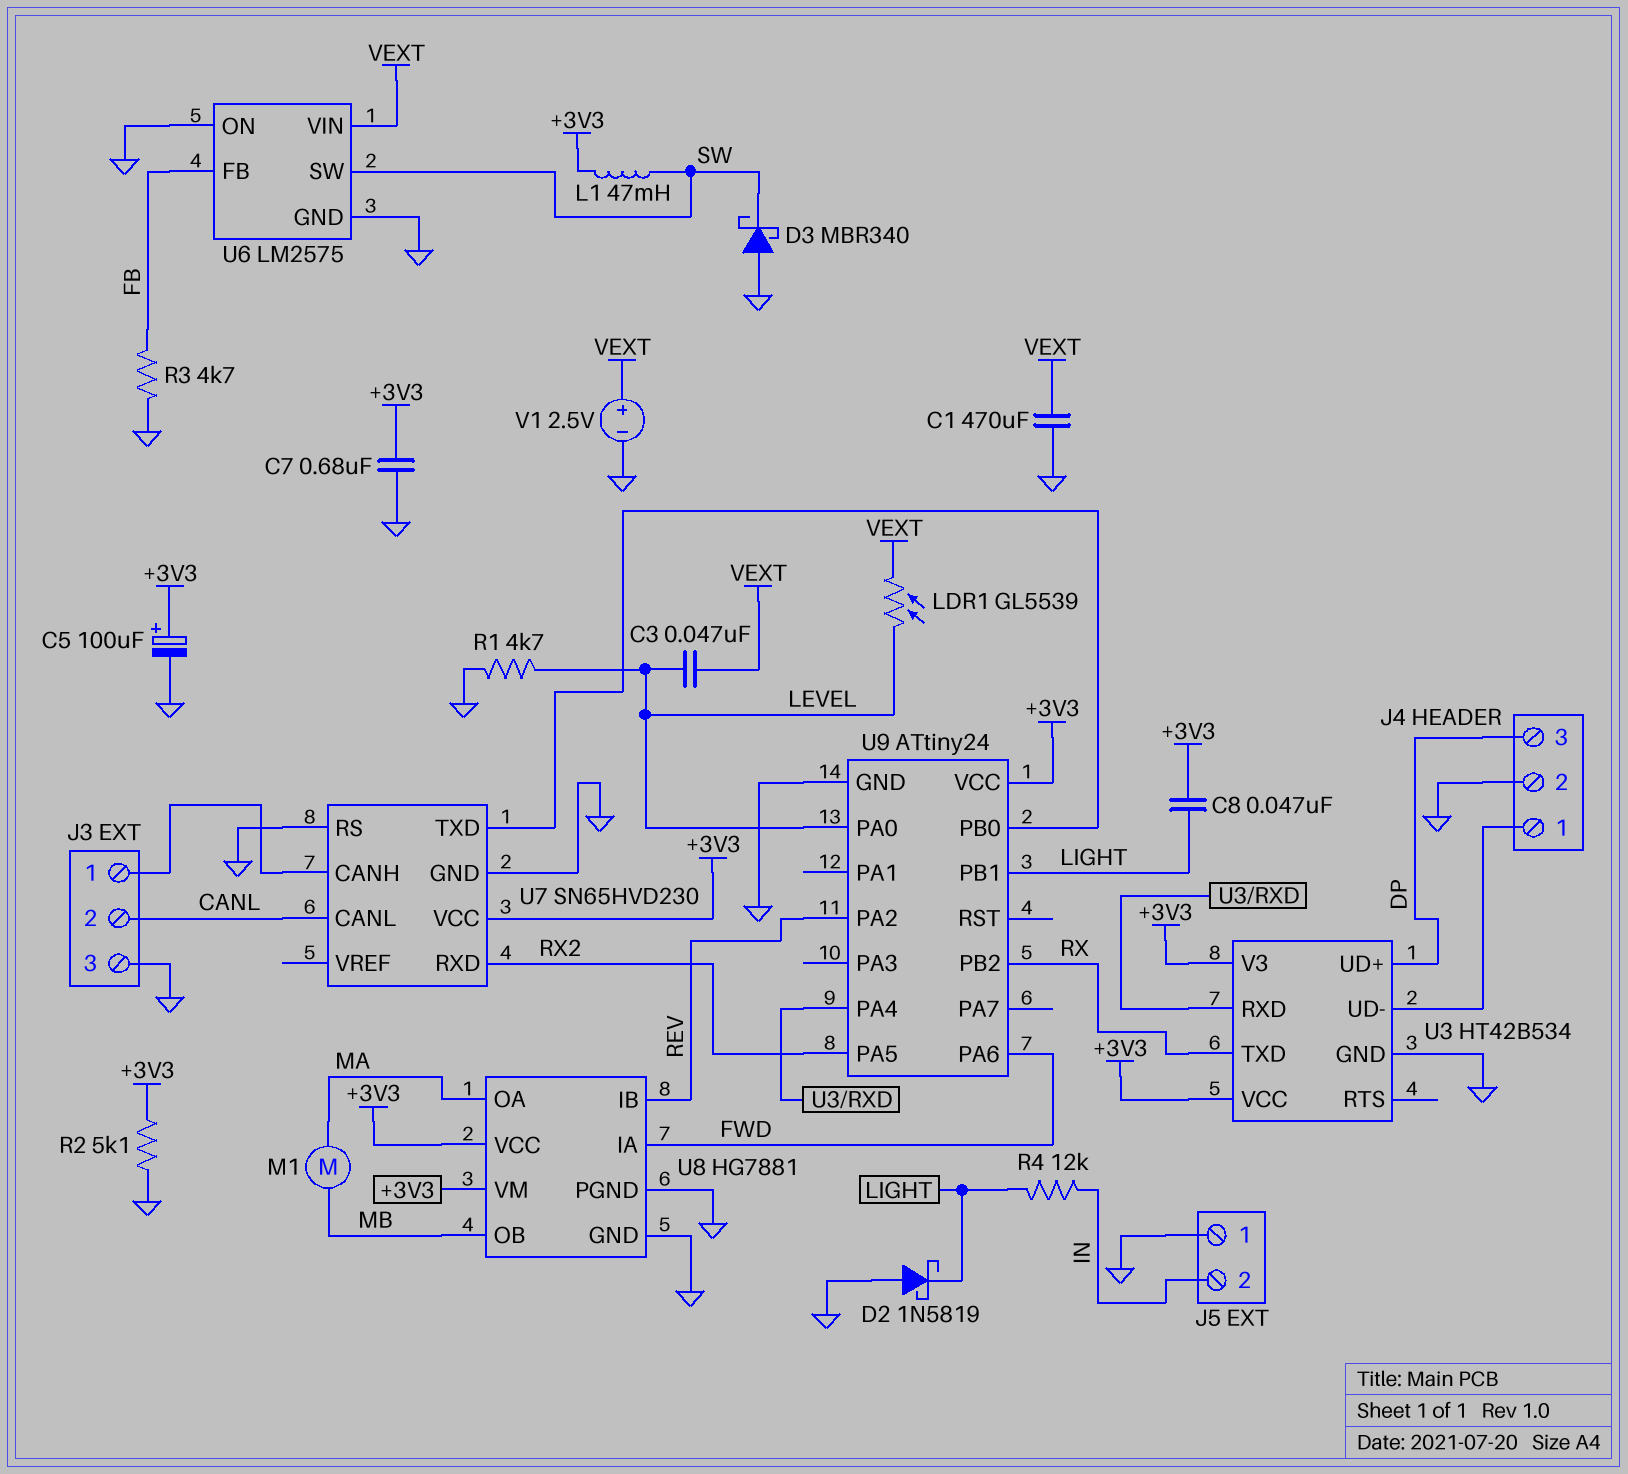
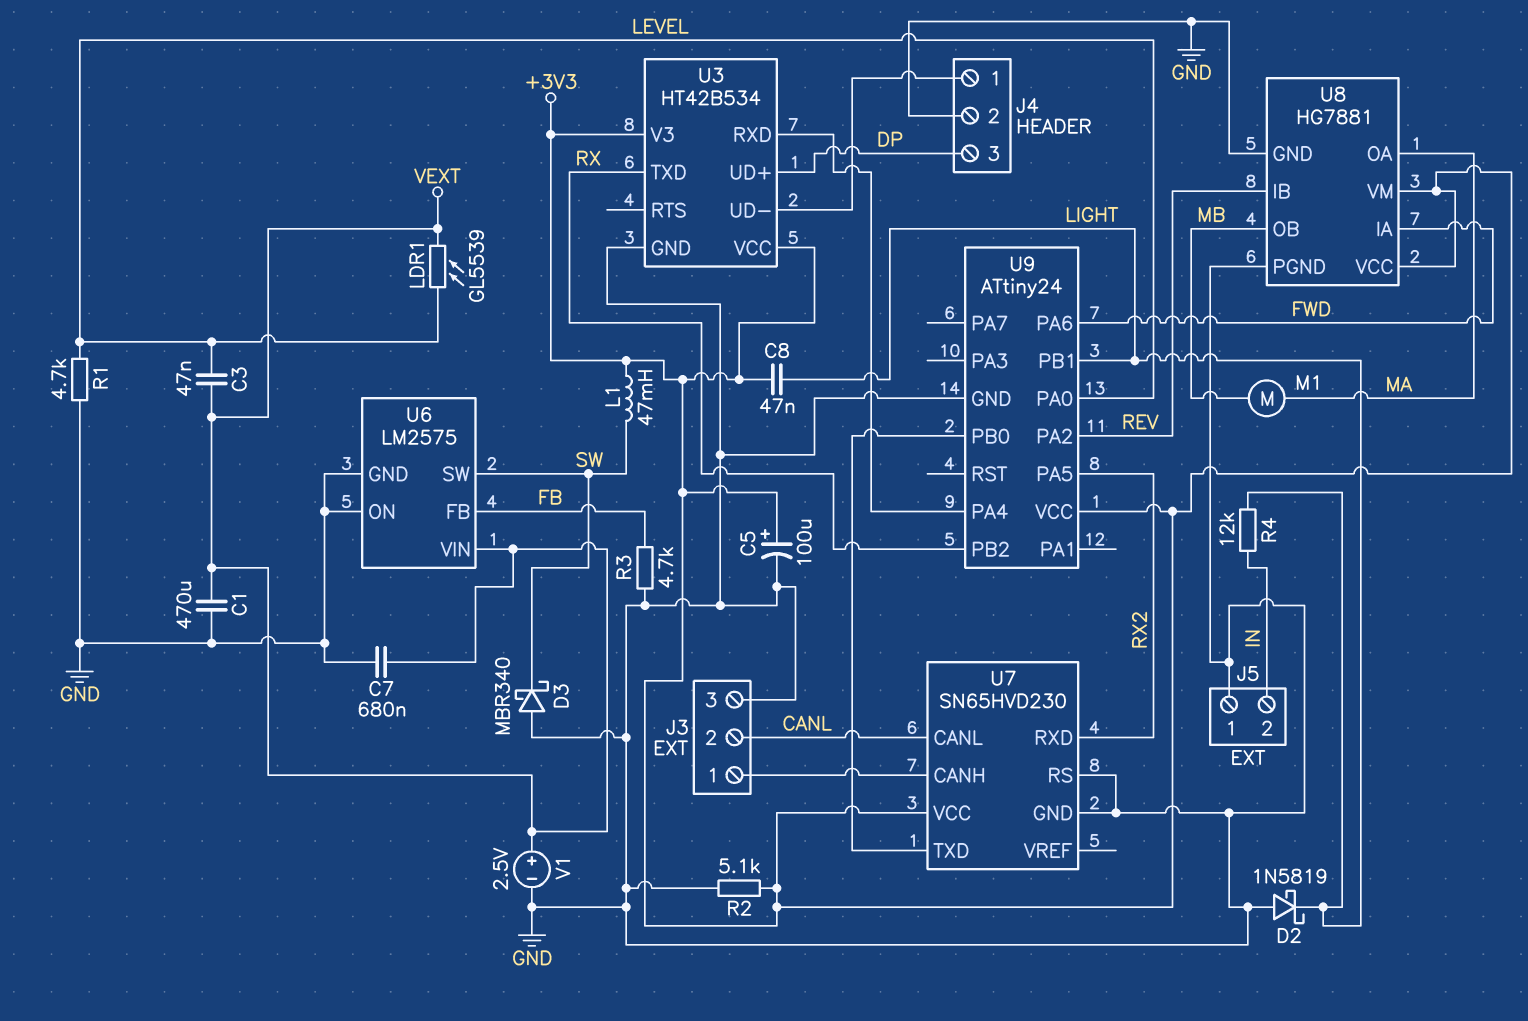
C7: 680nF (+3V3, GND) -> 680nF (GND, VEXT)

